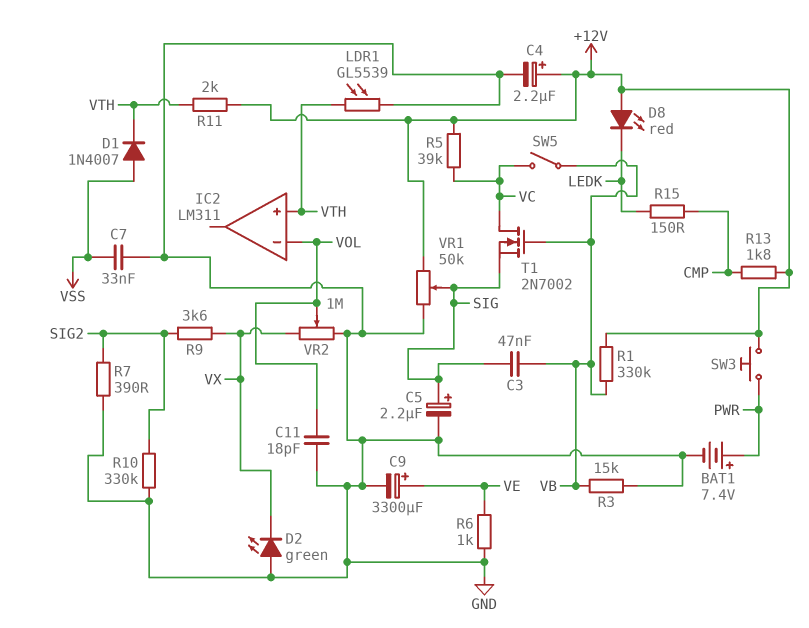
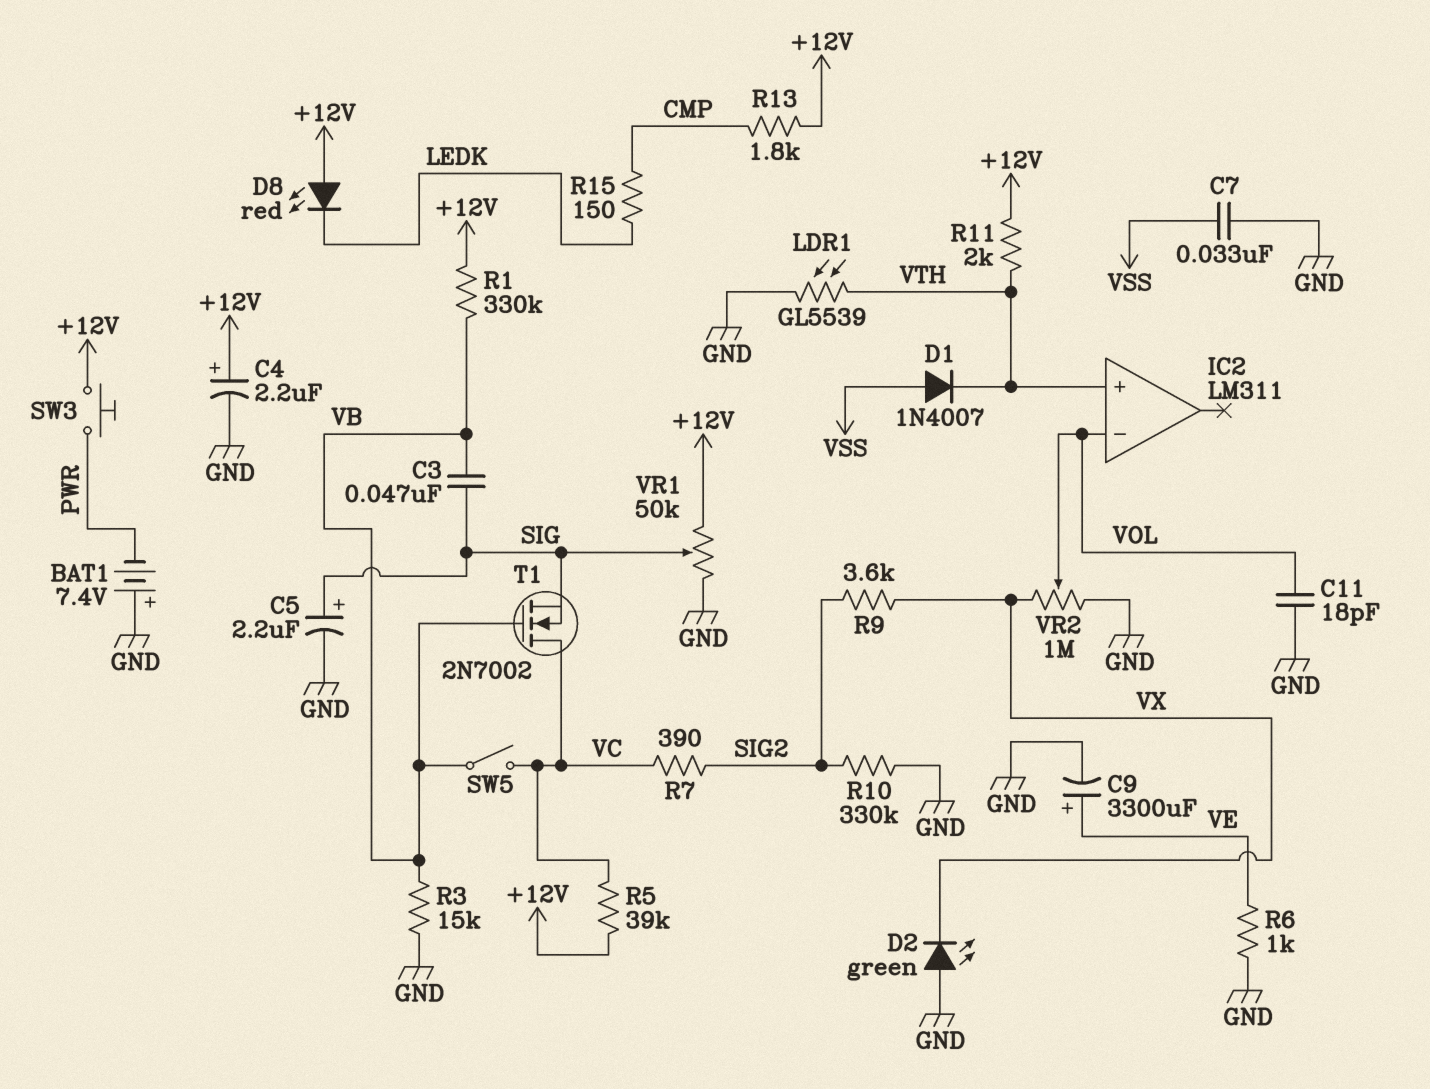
BAT1: 7.4V (plus PWR, minus GND) -> 7.4V (plus GND, minus PWR)
R7: 390 (GND, SIG2) -> 390 (SIG2, VC)

